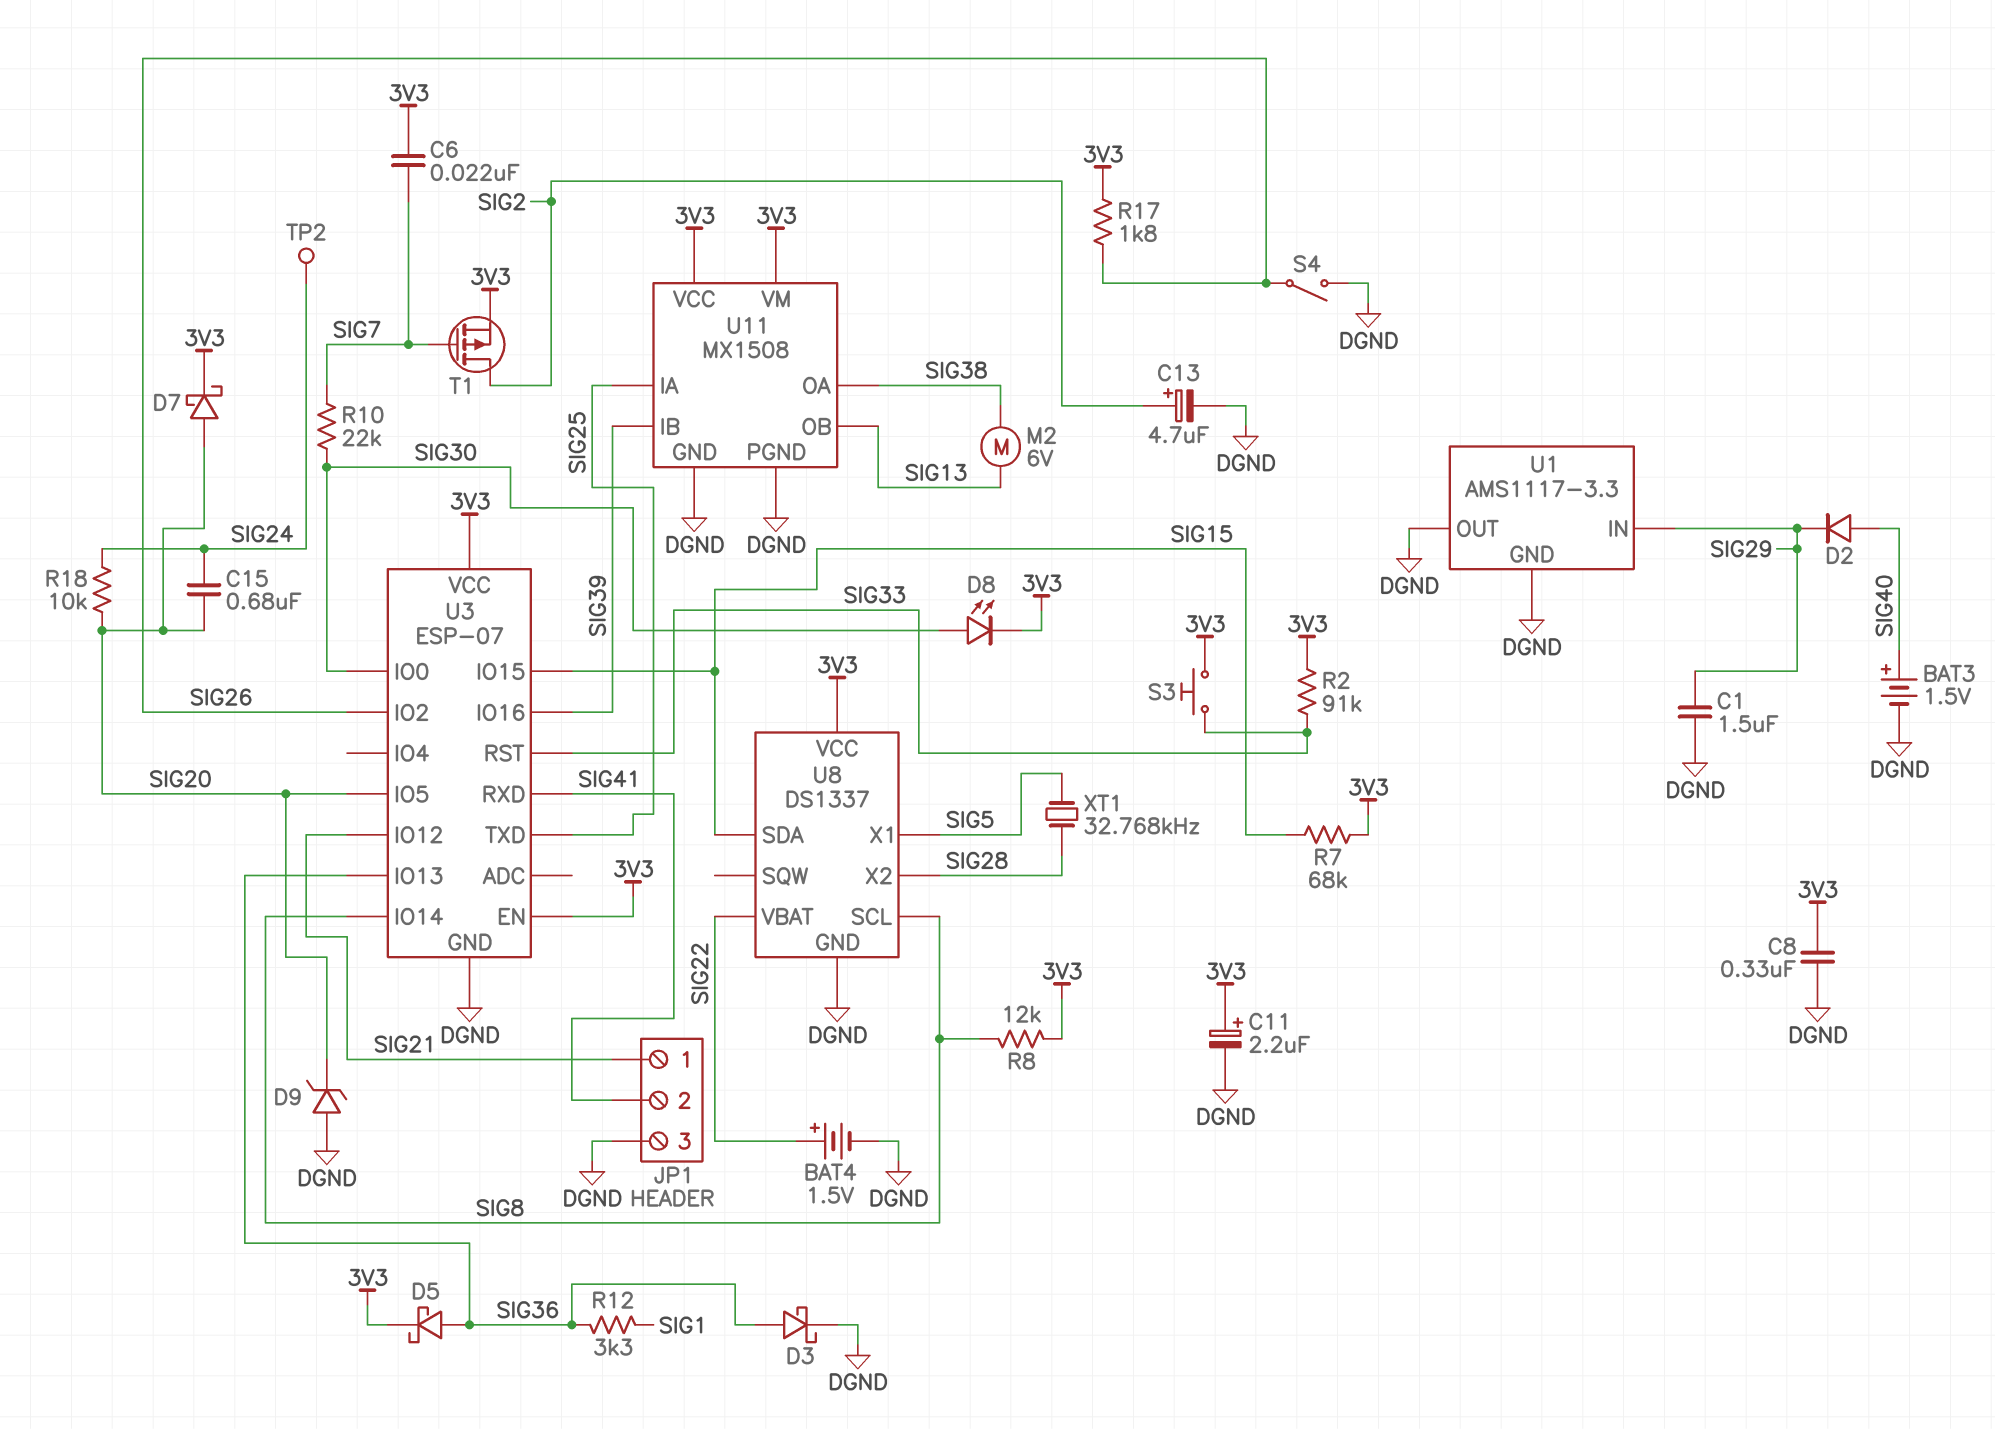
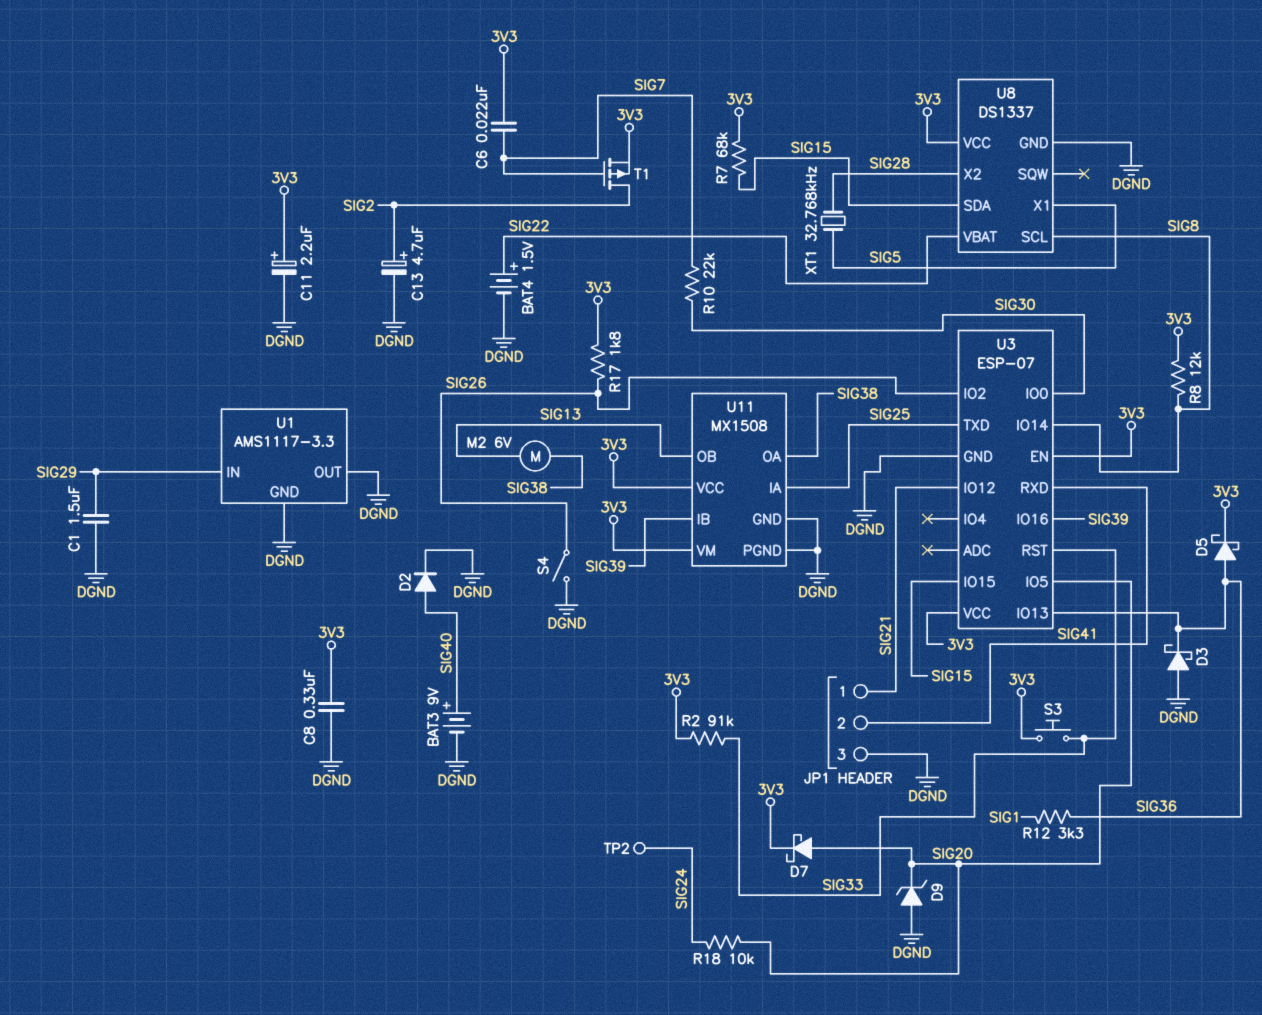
BAT3: 1.5V (plus SIG40, minus DGND) -> 9V (plus SIG40, minus DGND)
C15: 680nF (SIG20, SIG24) -> none
D2: diode (A SIG40, K SIG29) -> diode (A SIG40, K DGND)
D3: schottky (A SIG36, K DGND) -> schottky (A DGND, K SIG36)
D8: LED (A SIG30, K 3V3) -> none

